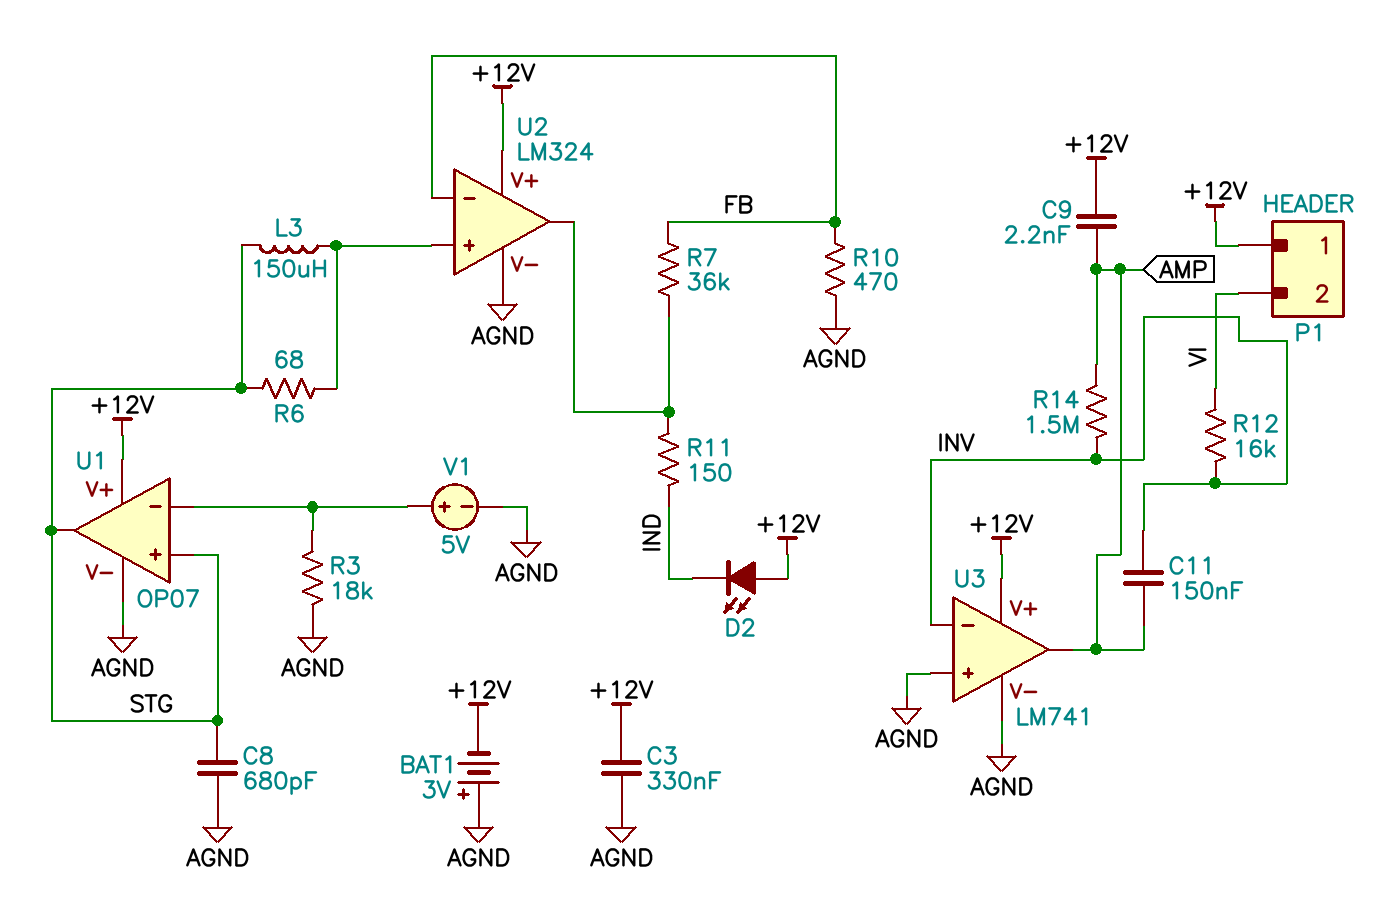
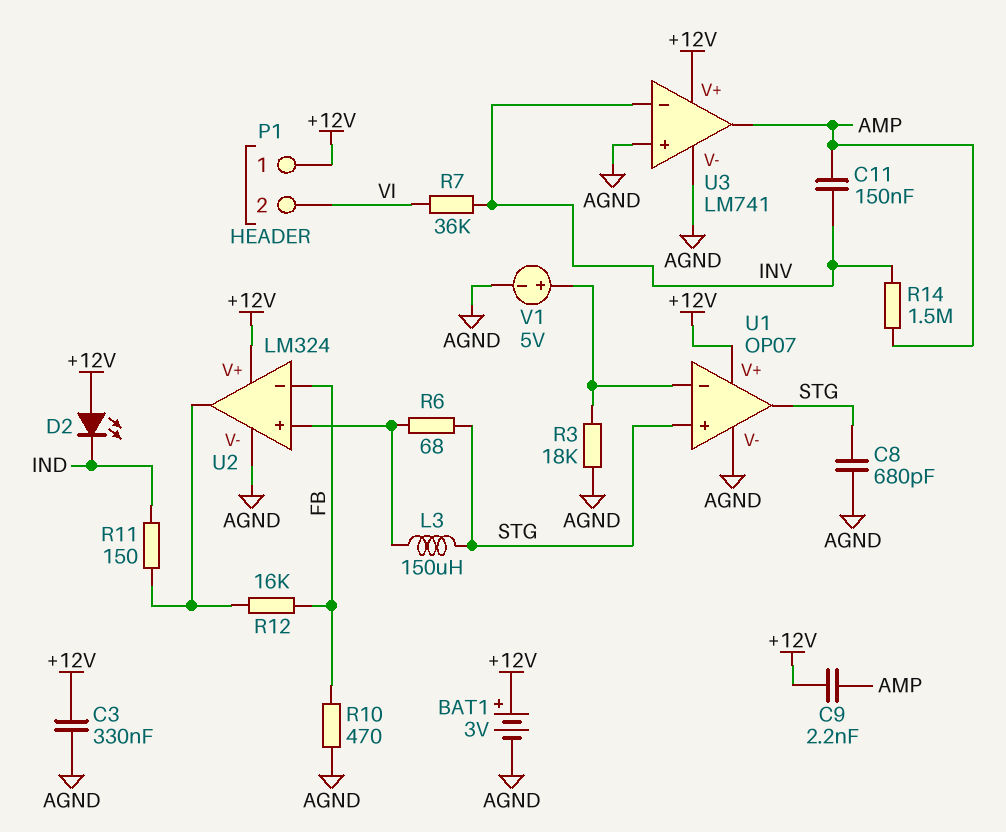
BAT1: 3V (plus AGND, minus +12V) -> 3V (plus +12V, minus AGND)
R7: 36k (FB, U2/out) -> 36k (INV, VI)
R12: 16k (INV, VI) -> 16k (FB, U2/out)

